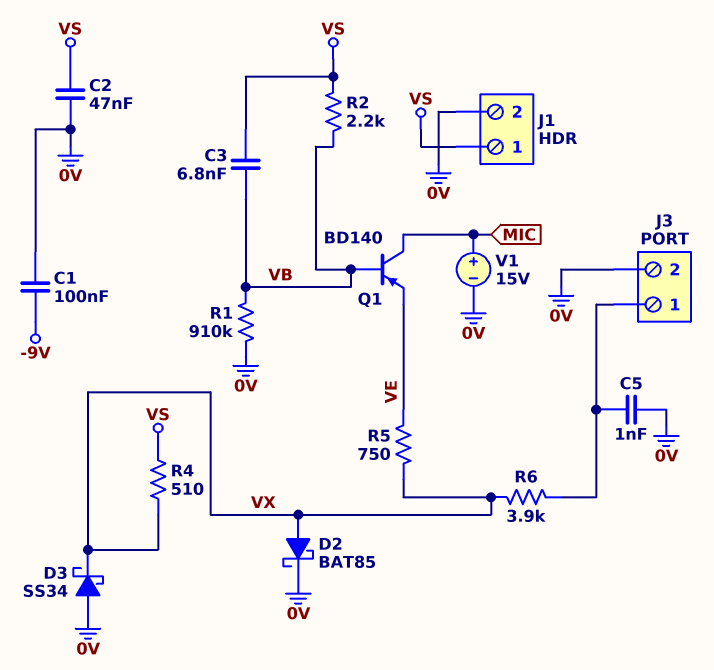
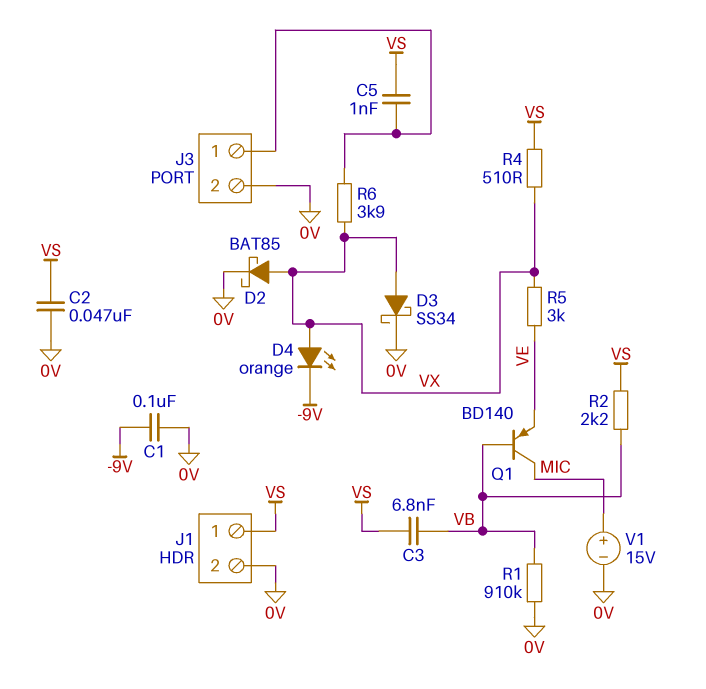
C5: 1nF (0V, J3/1) -> 1nF (J3/1, VS)
D3: schottky SS34 (A 0V, K VX) -> schottky SS34 (A VX, K 0V)
D4: none -> LED orange (A VX, K -9V)
R5: 750 (VE, VX) -> 3k (VE, VX)

